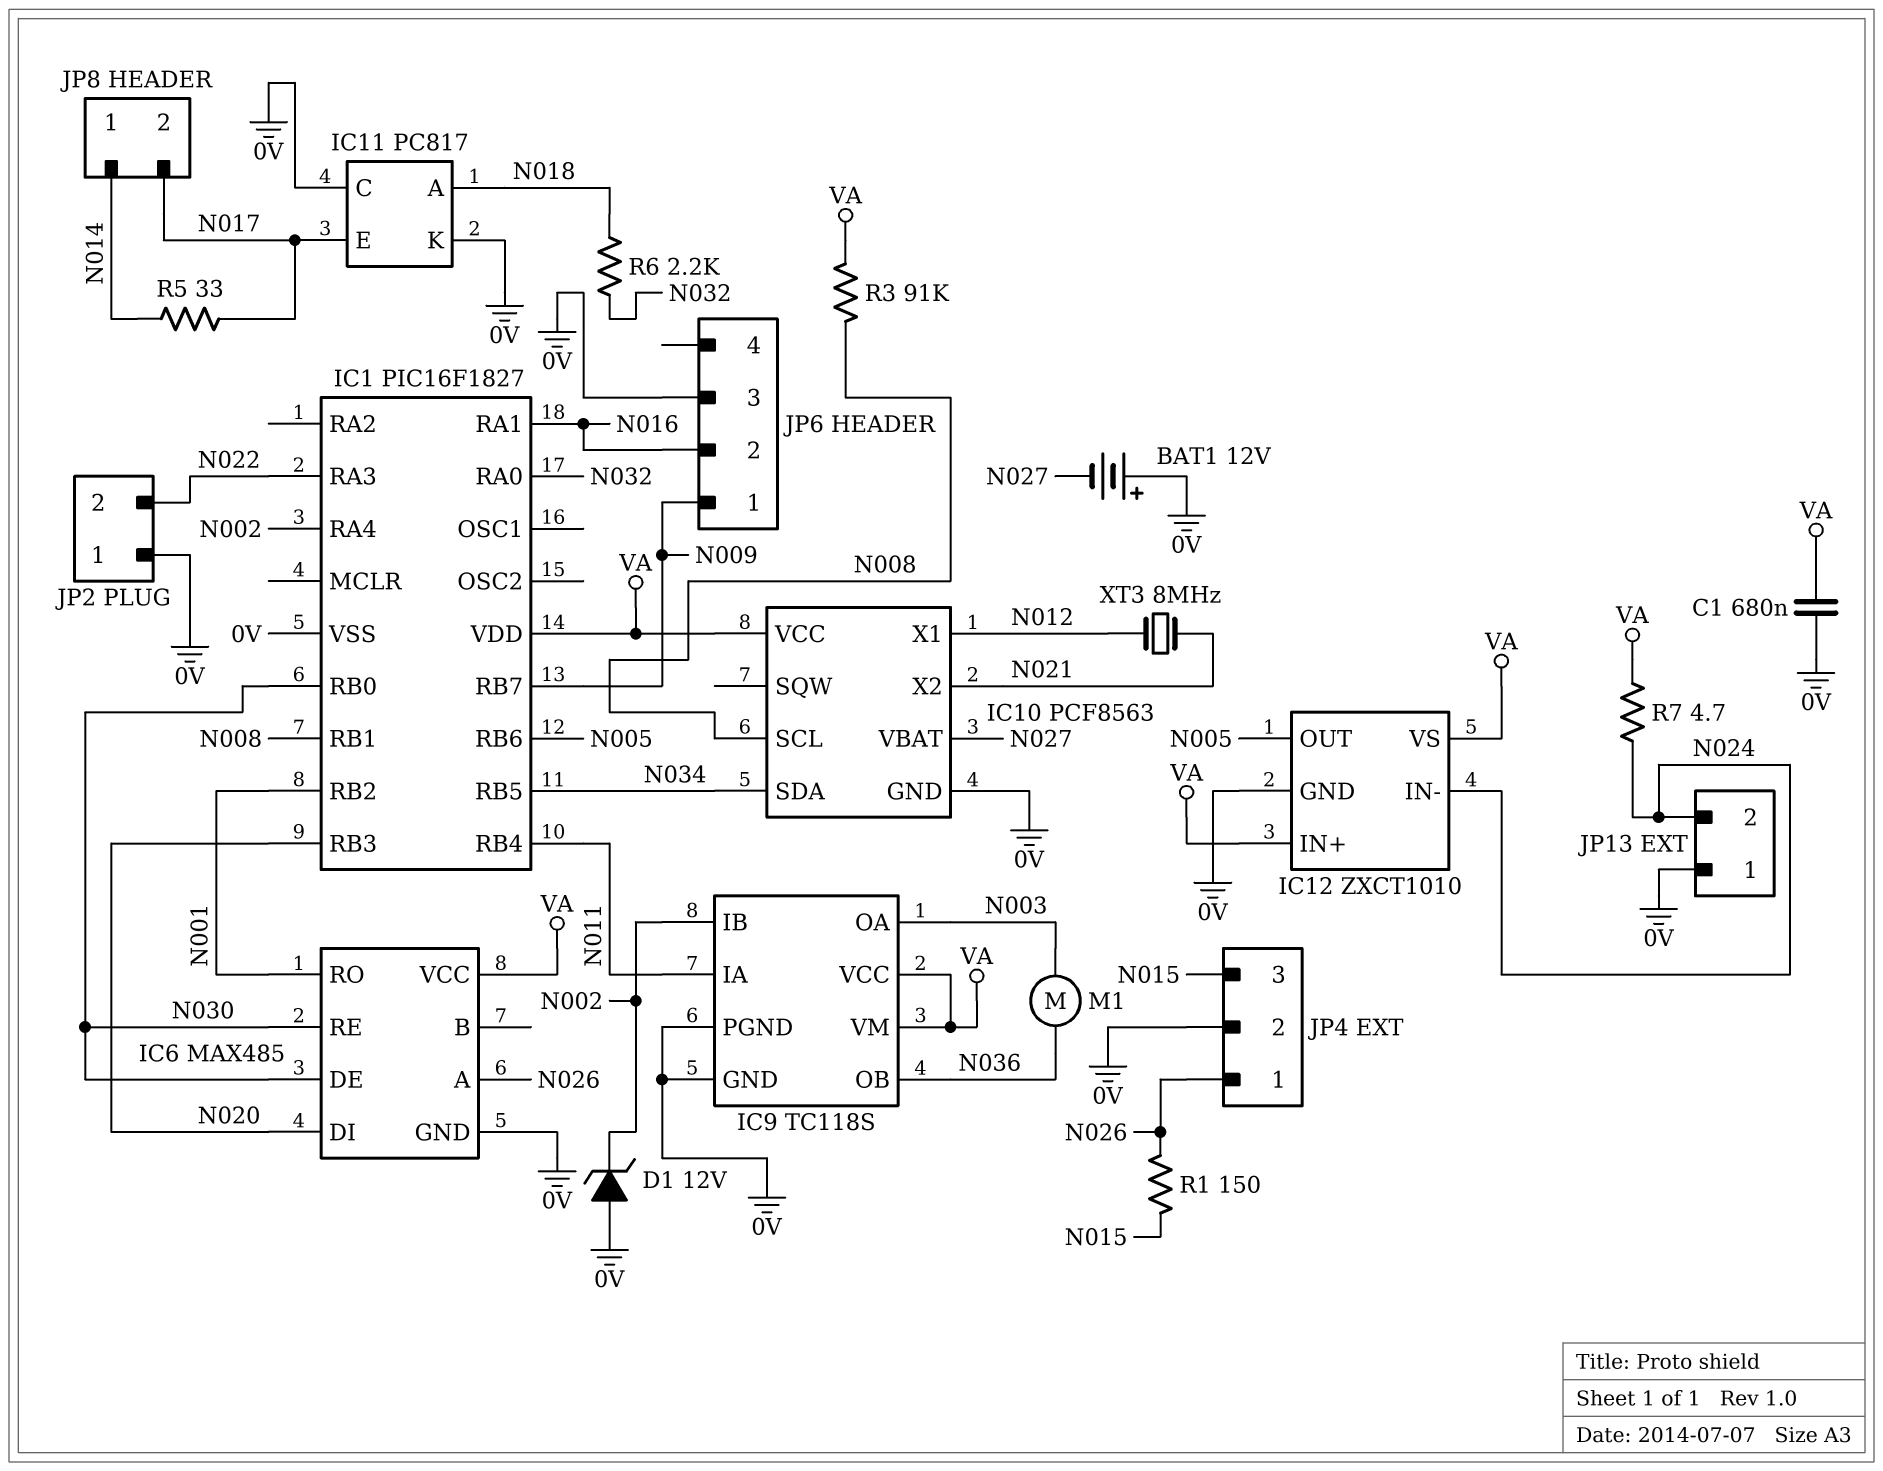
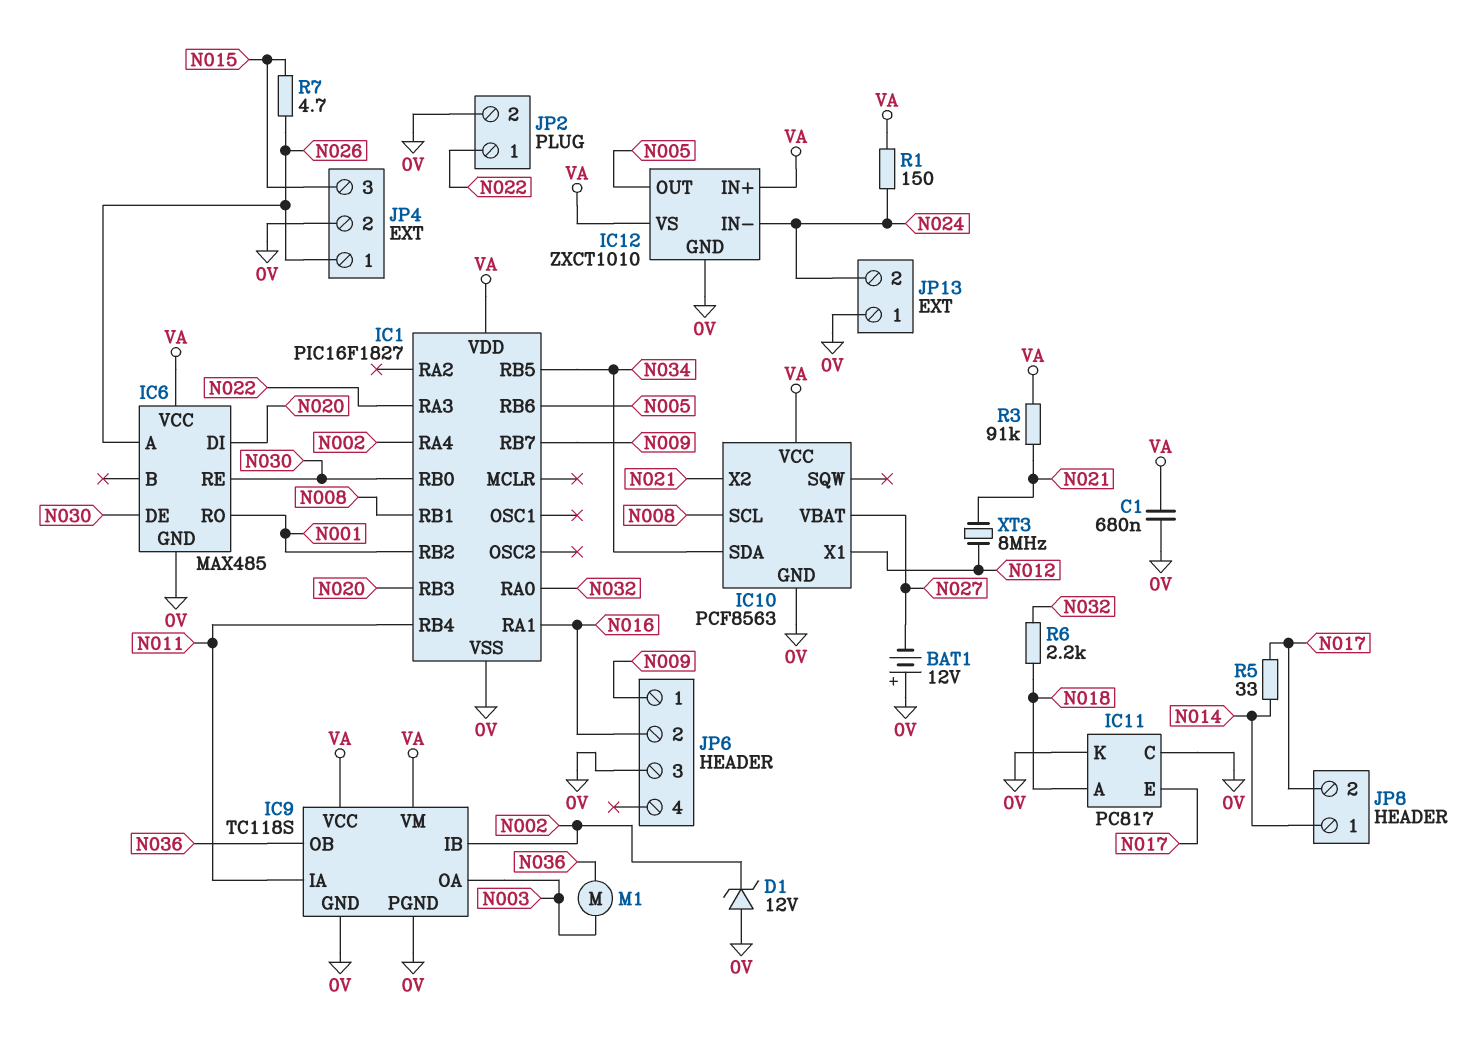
JP2 pin 1: 0V -> N022
JP2 pin 2: N022 -> 0V
R1: 150 (N015, N026) -> 150 (N024, VA)
R3: 91k (N008, VA) -> 91k (N021, VA)
R7: 4.7 (N024, VA) -> 4.7 (N015, N026)

